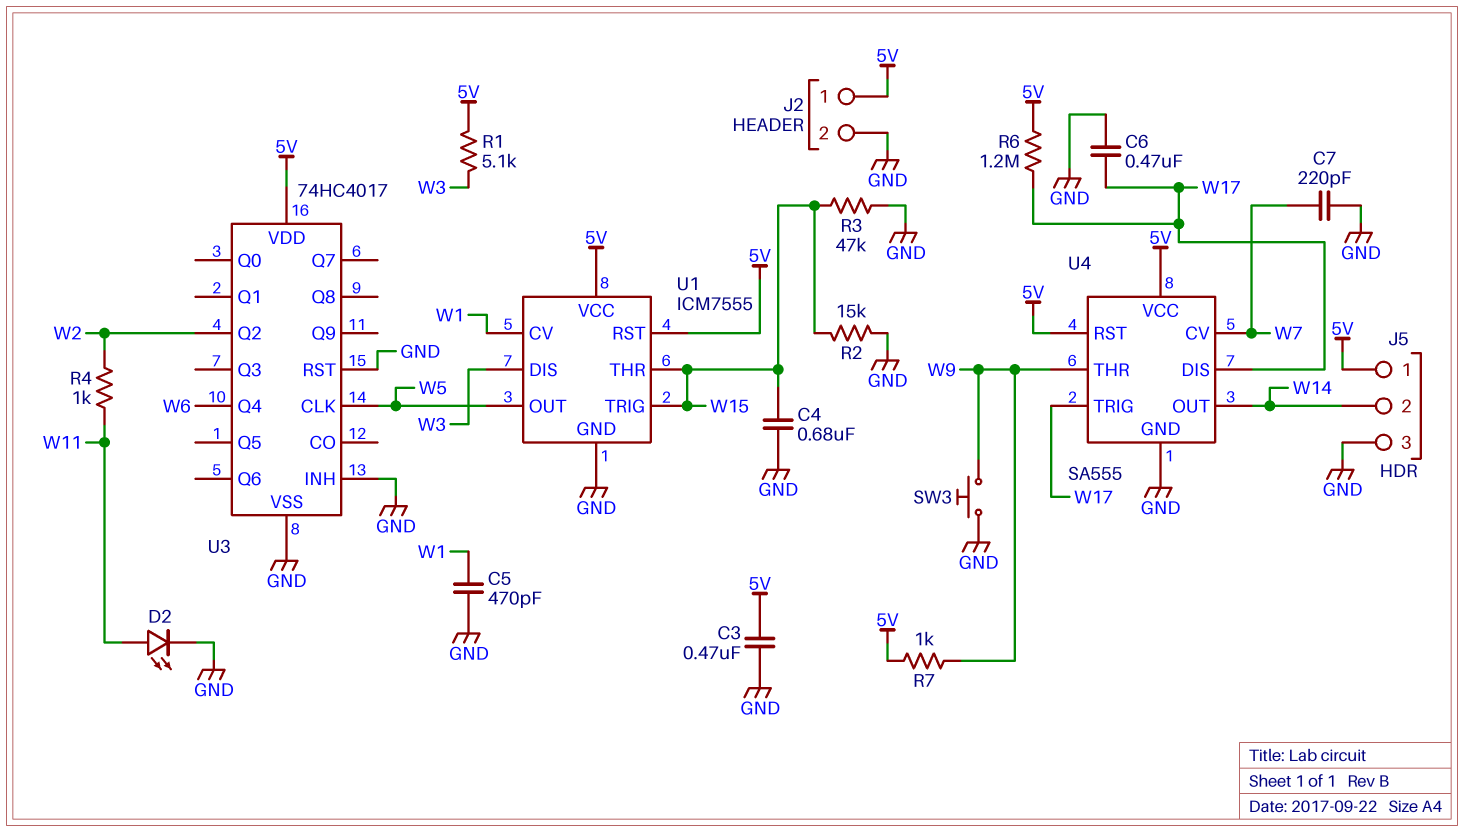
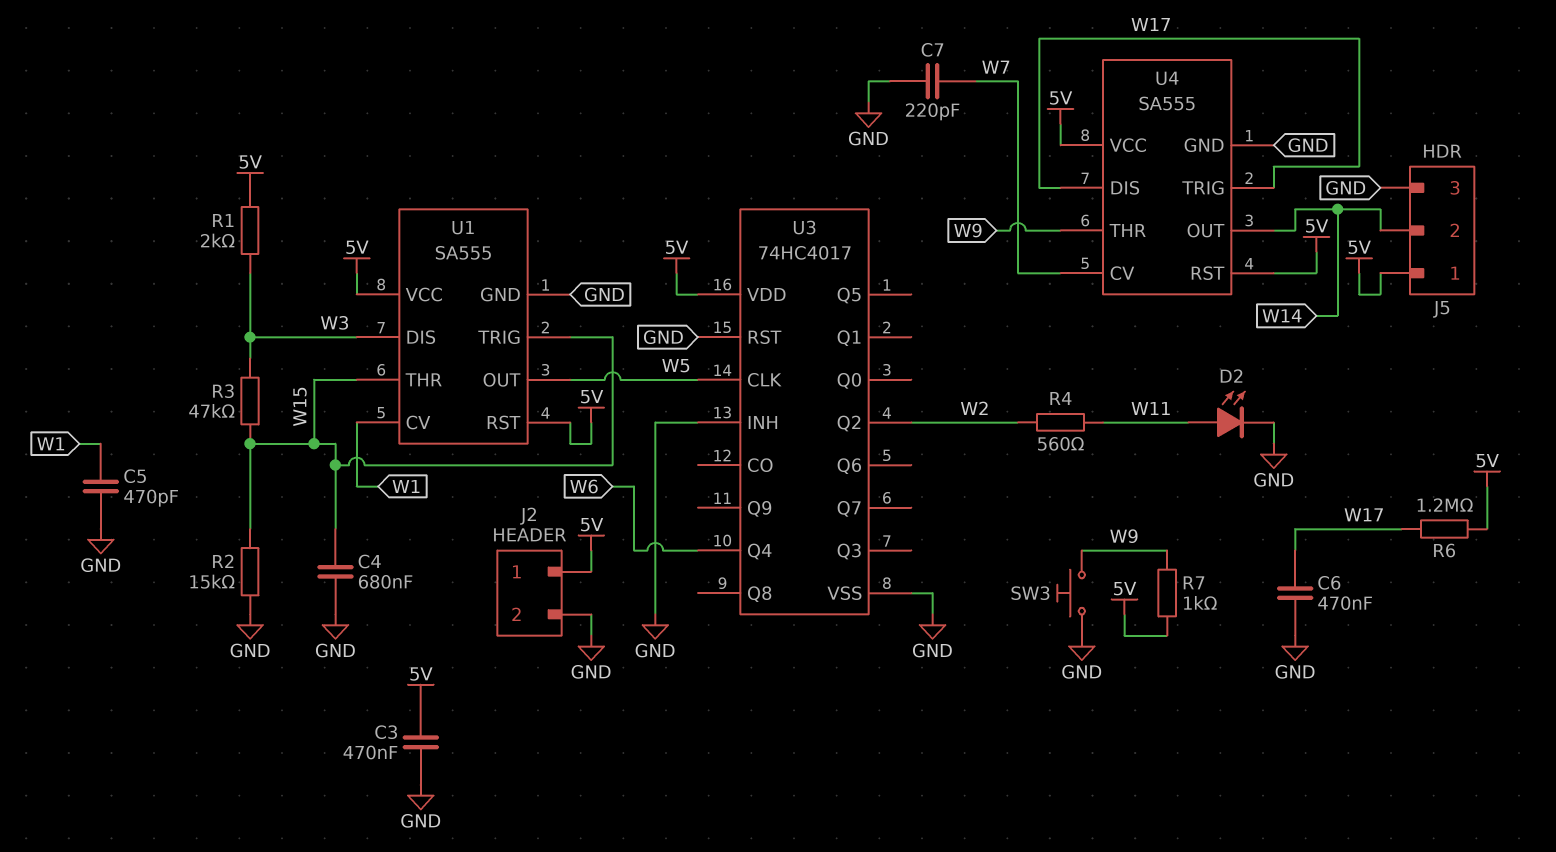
R1: 5.1k (5V, W3) -> 2k (5V, W3)
R3: 47k (GND, W15) -> 47k (W3, W15)
R4: 1k (W2, W11) -> 560 (W2, W11)
U1: ICM7555 -> SA555

